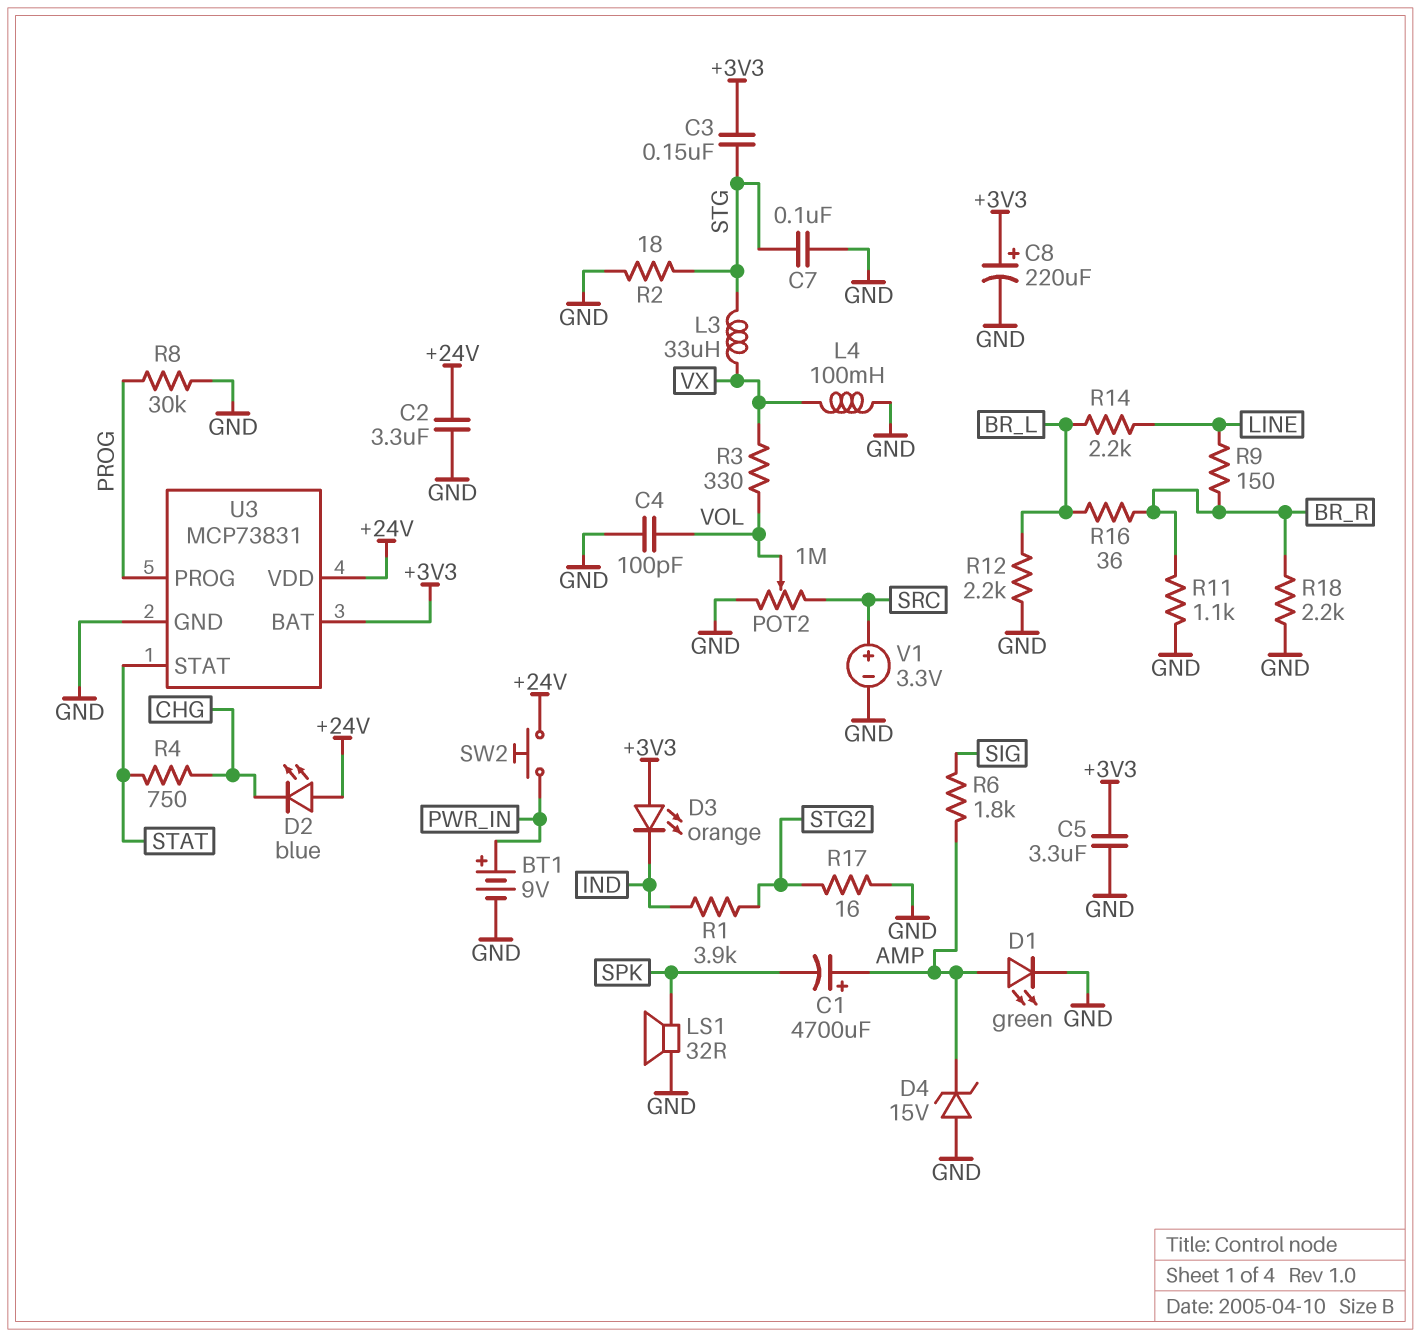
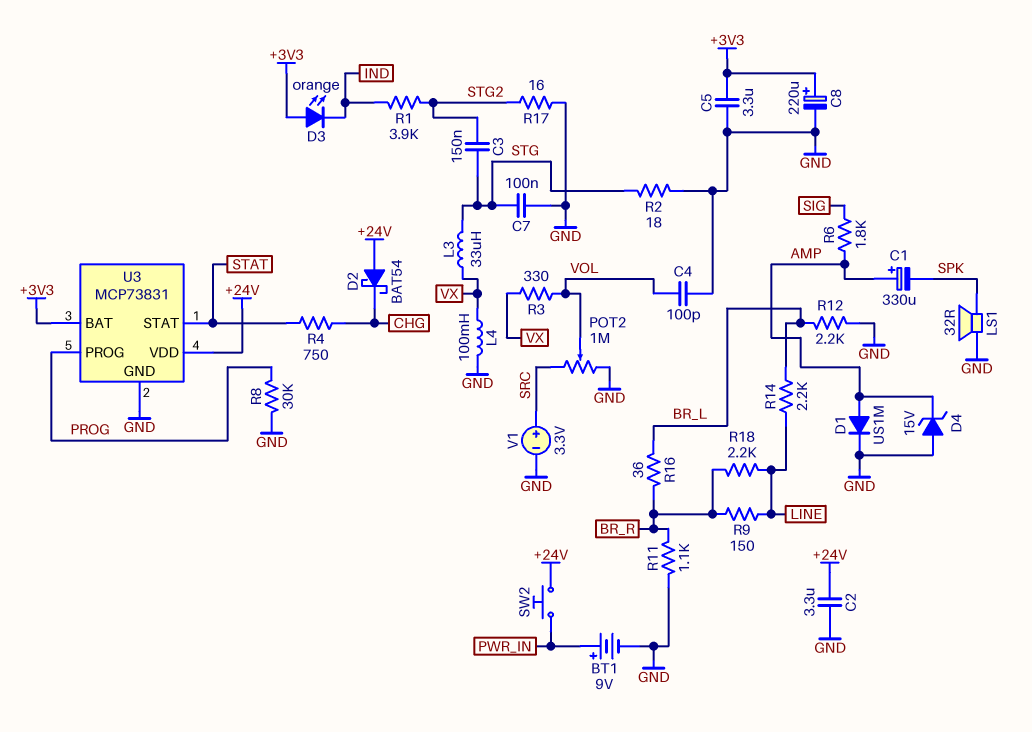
C1: 4700uF (plus AMP, minus SPK) -> 330uF (plus AMP, minus SPK)
C3: 150nF (+3V3, STG) -> 150nF (STG, STG2)
D1: LED green (A AMP, K GND) -> diode US1M (A AMP, K GND)
D2: LED blue (A +24V, K CHG) -> schottky BAT54 (A +24V, K CHG)
R18: 2.2k (BR_R, GND) -> 2.2k (BR_R, LINE)

